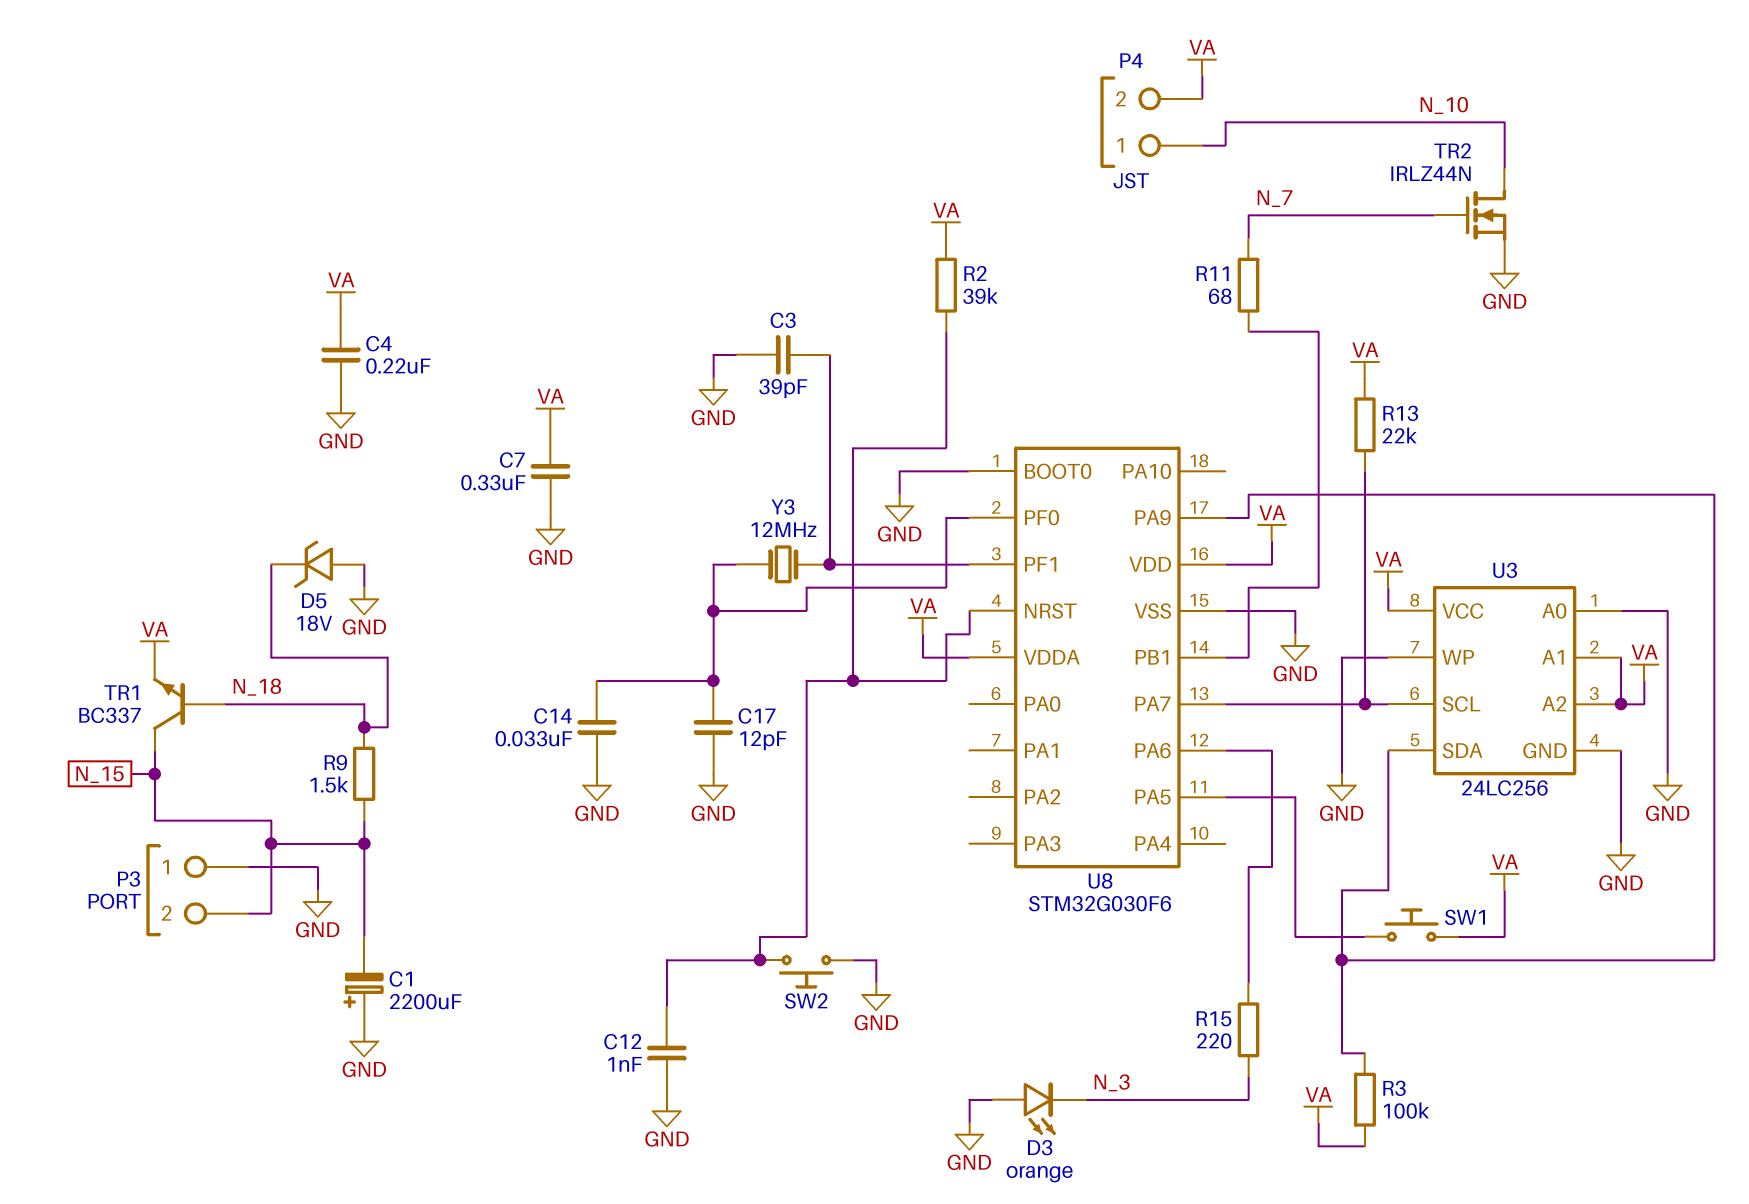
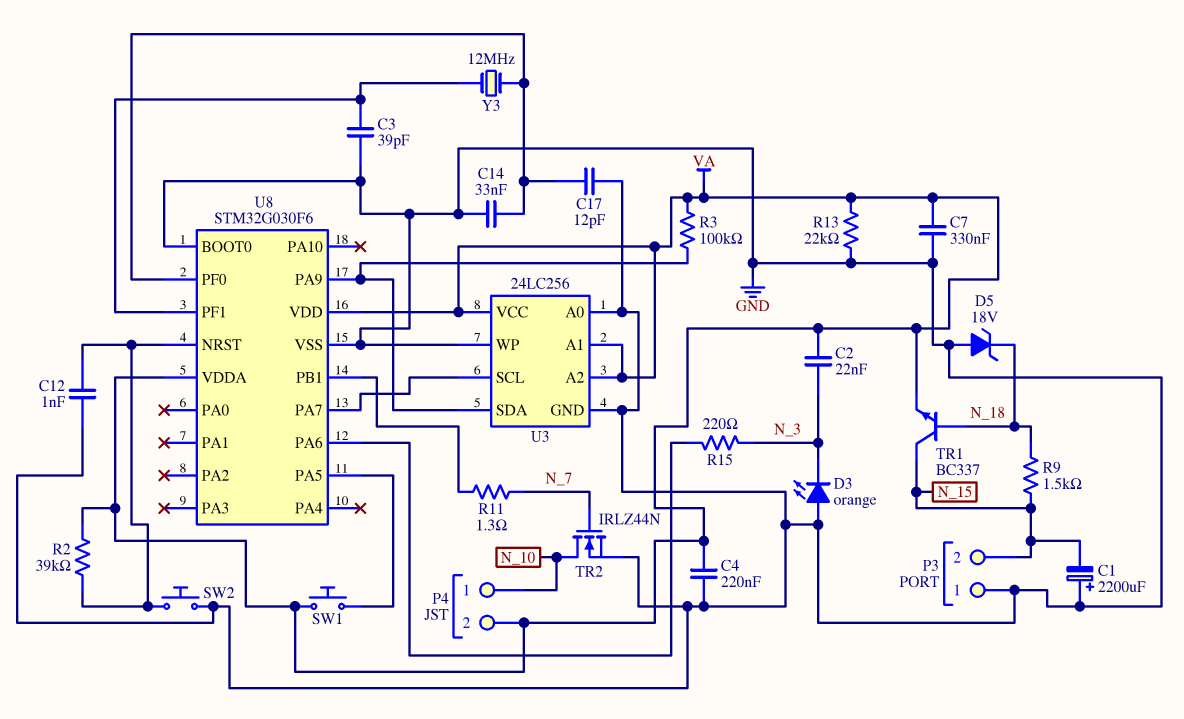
C2: none -> 22nF (N_3, VA)
R11: 68 (N_7, U8/PB1) -> 1.3 (N_7, U8/PB1)
R13: 22k (U3/SCL, VA) -> 22k (GND, VA)

